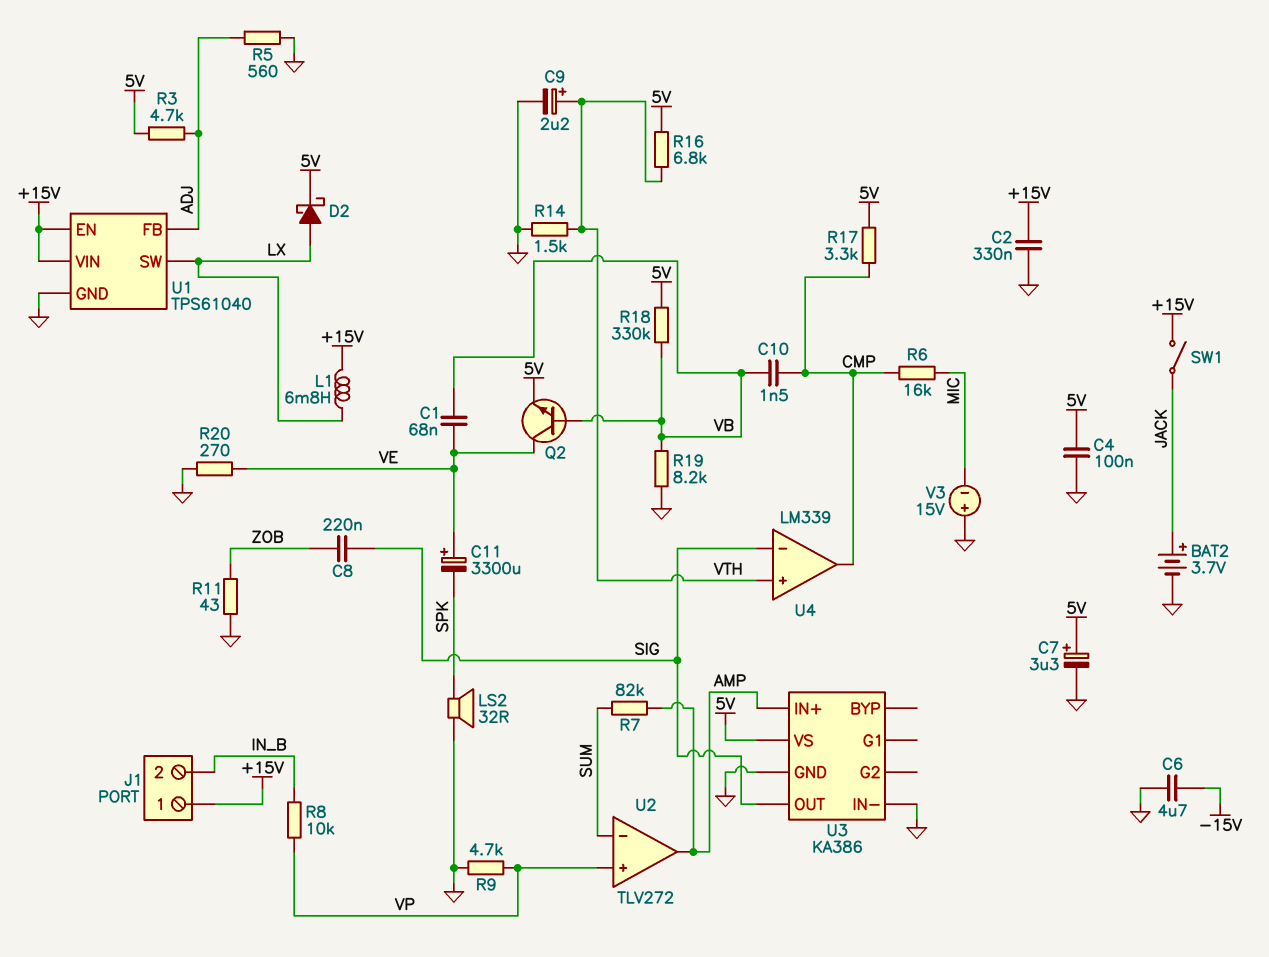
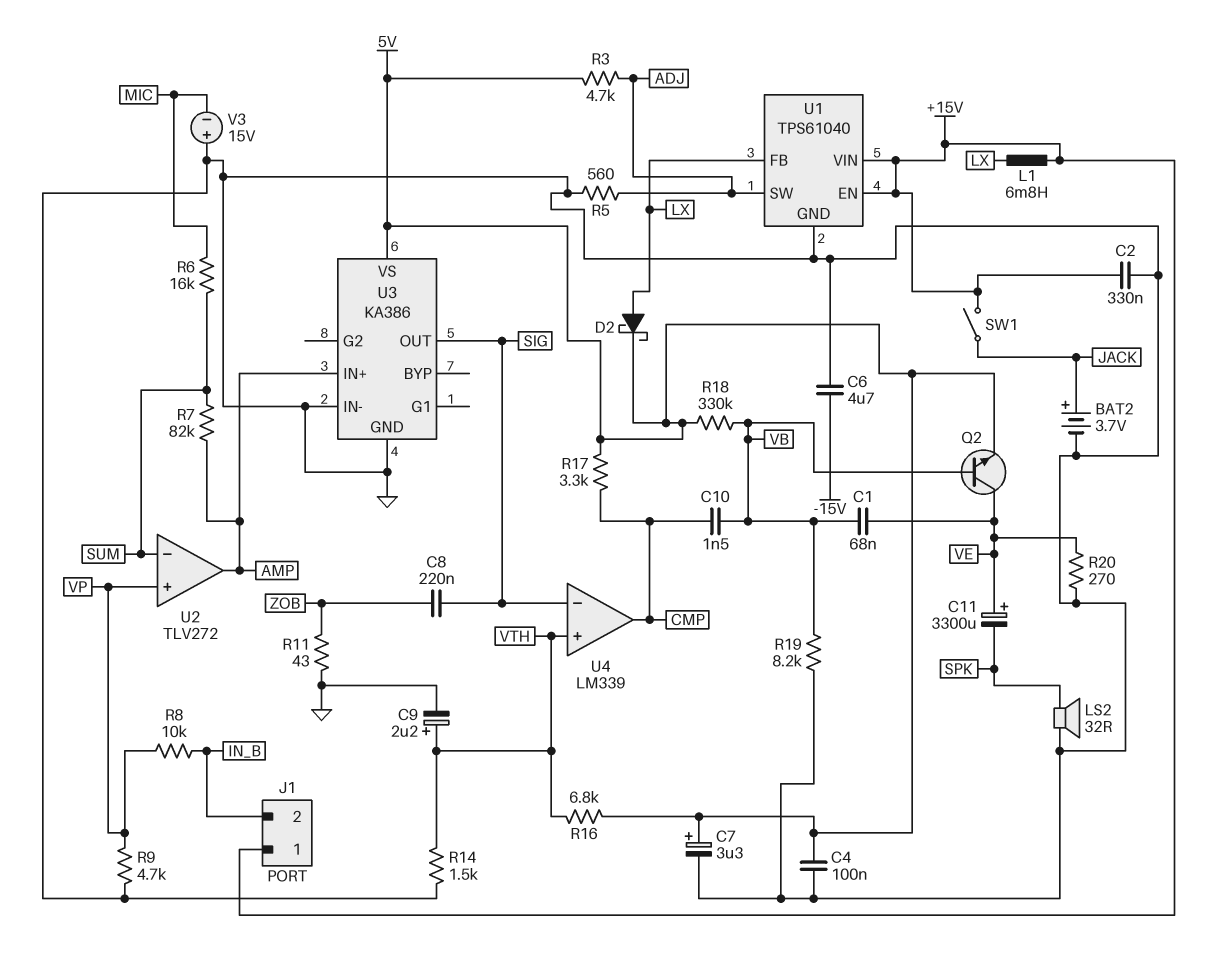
R6: 16k (CMP, MIC) -> 16k (MIC, SUM)
U1 pin FB: ADJ -> LX
U1 pin SW: LX -> ADJ

